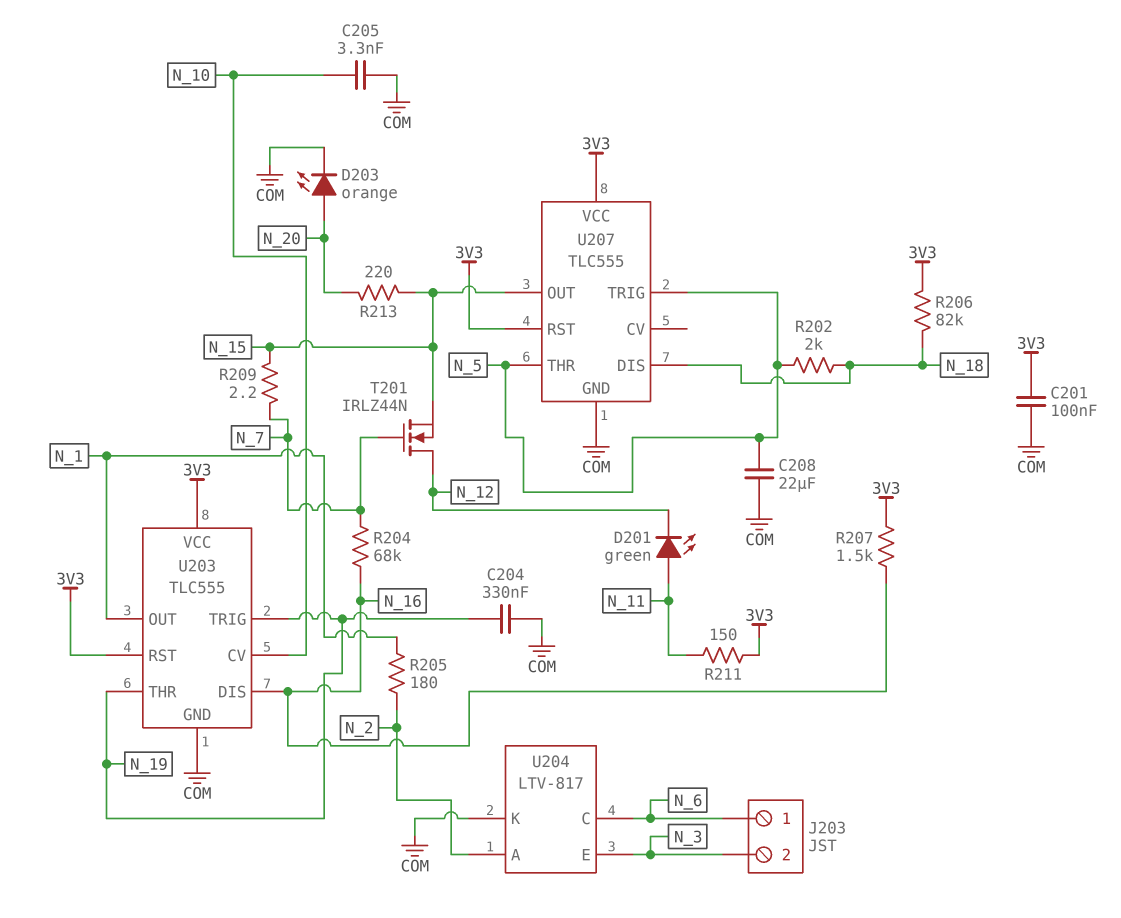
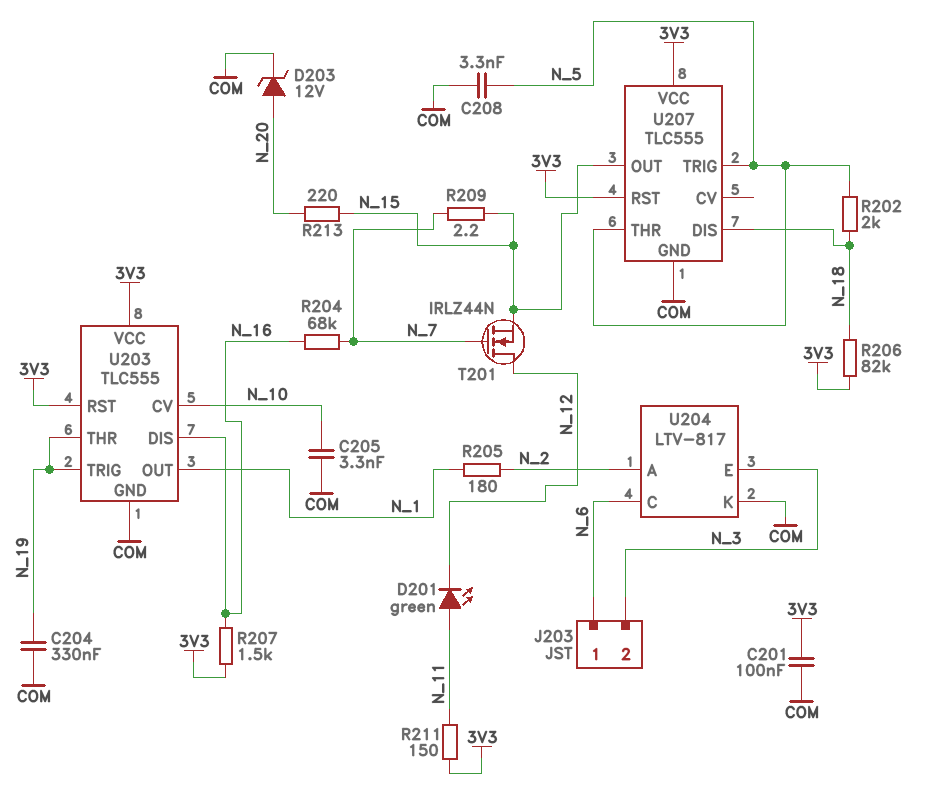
C208: 22uF (COM, N_5) -> 3.3nF (COM, N_5)
D203: LED orange (A N_20, K COM) -> zener 12V (A N_20, K COM)

